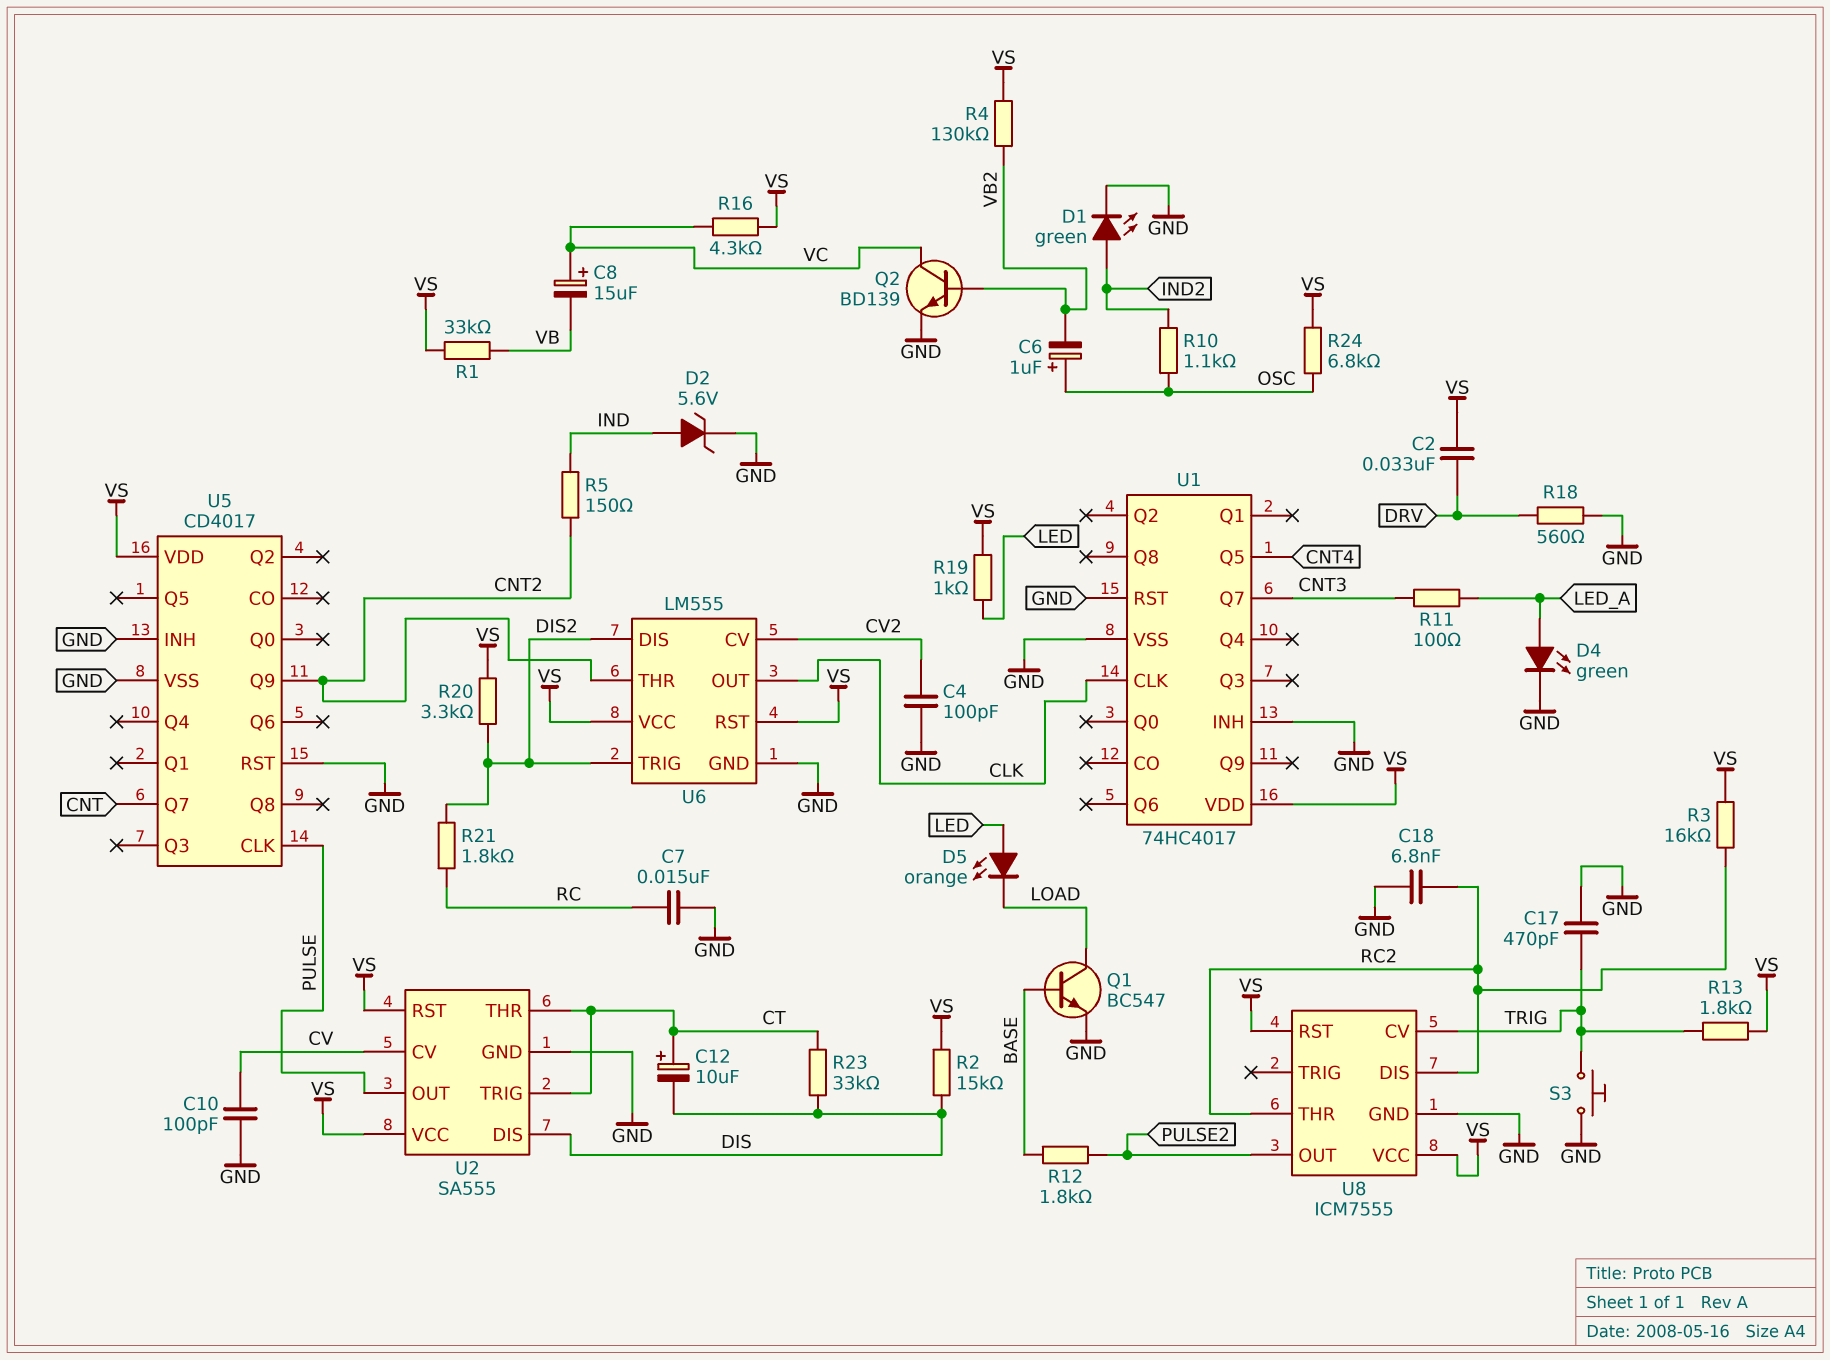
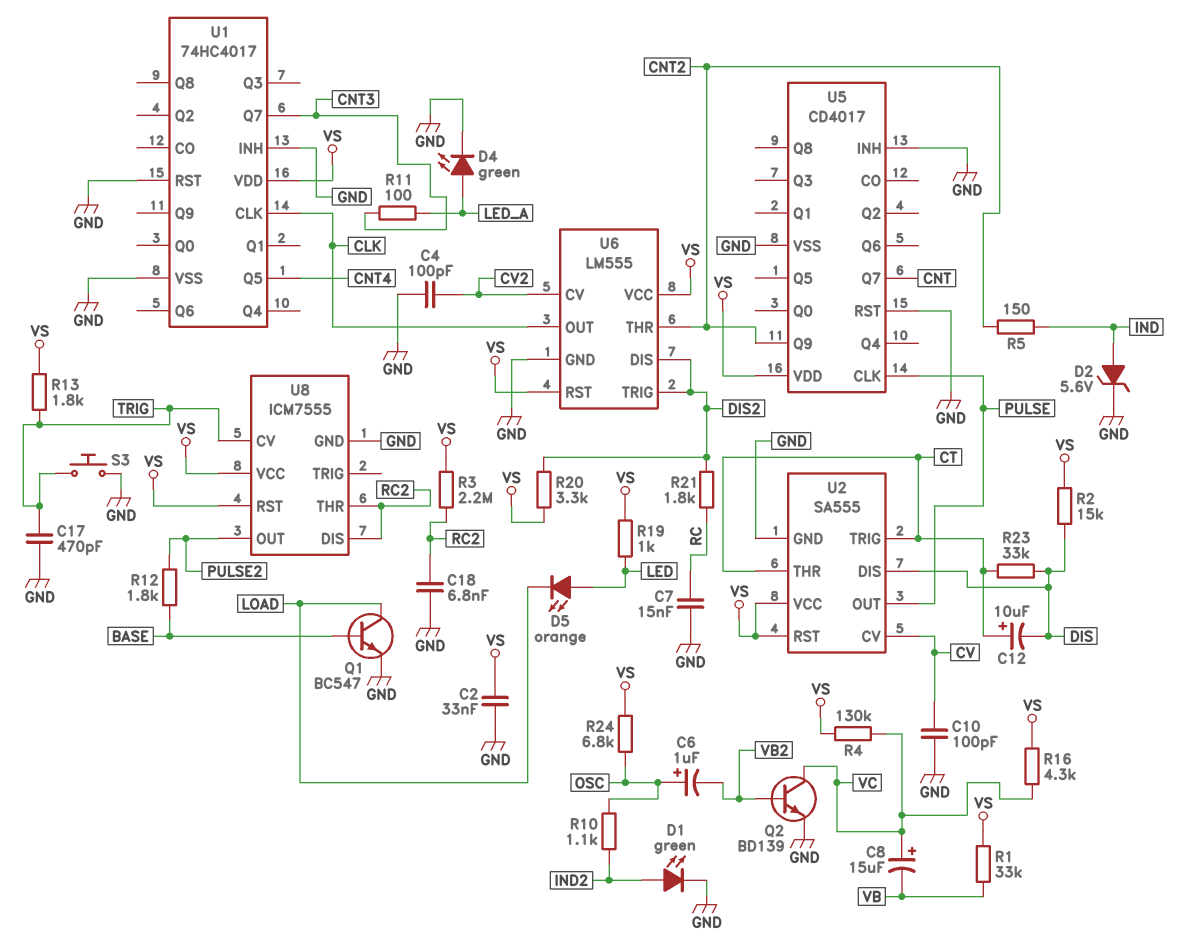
C2: 33nF (DRV, VS) -> 33nF (GND, VS)
R3: 16k (RC2, VS) -> 2.2M (RC2, VS)
R4: 130k (VB2, VS) -> 130k (VC, VS)
R18: 560 (DRV, GND) -> none

